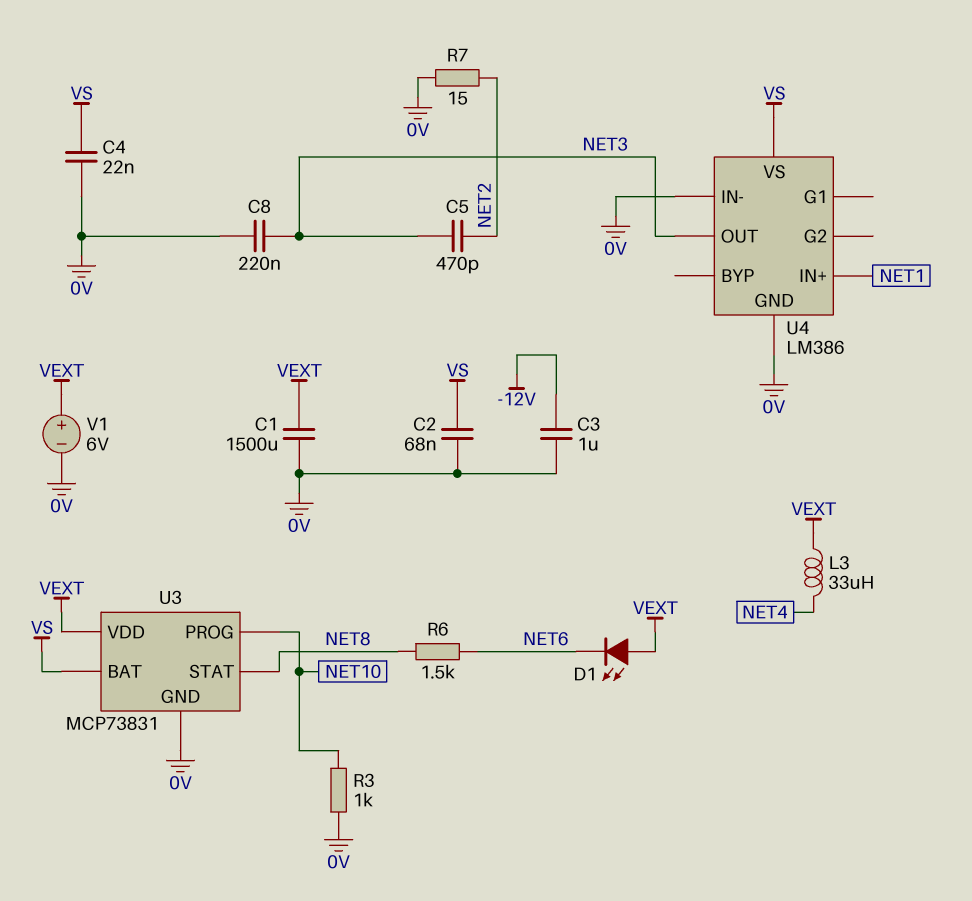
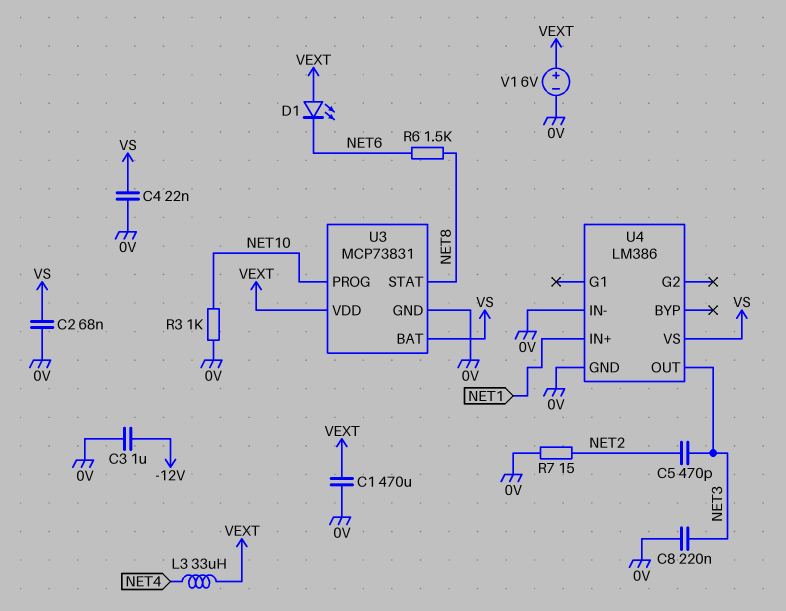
C1: 1500uF (0V, VEXT) -> 470uF (0V, VEXT)

